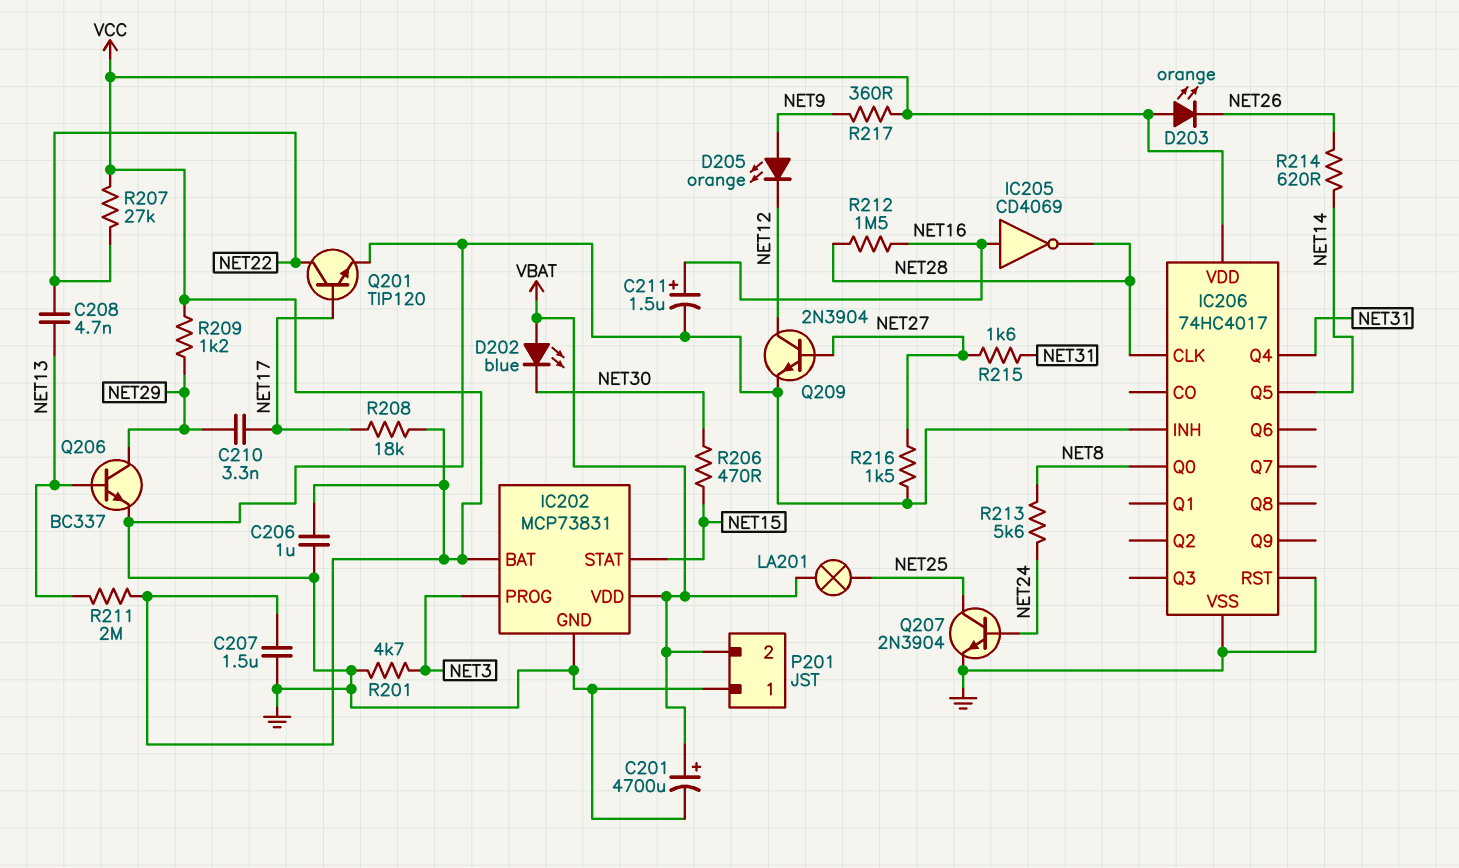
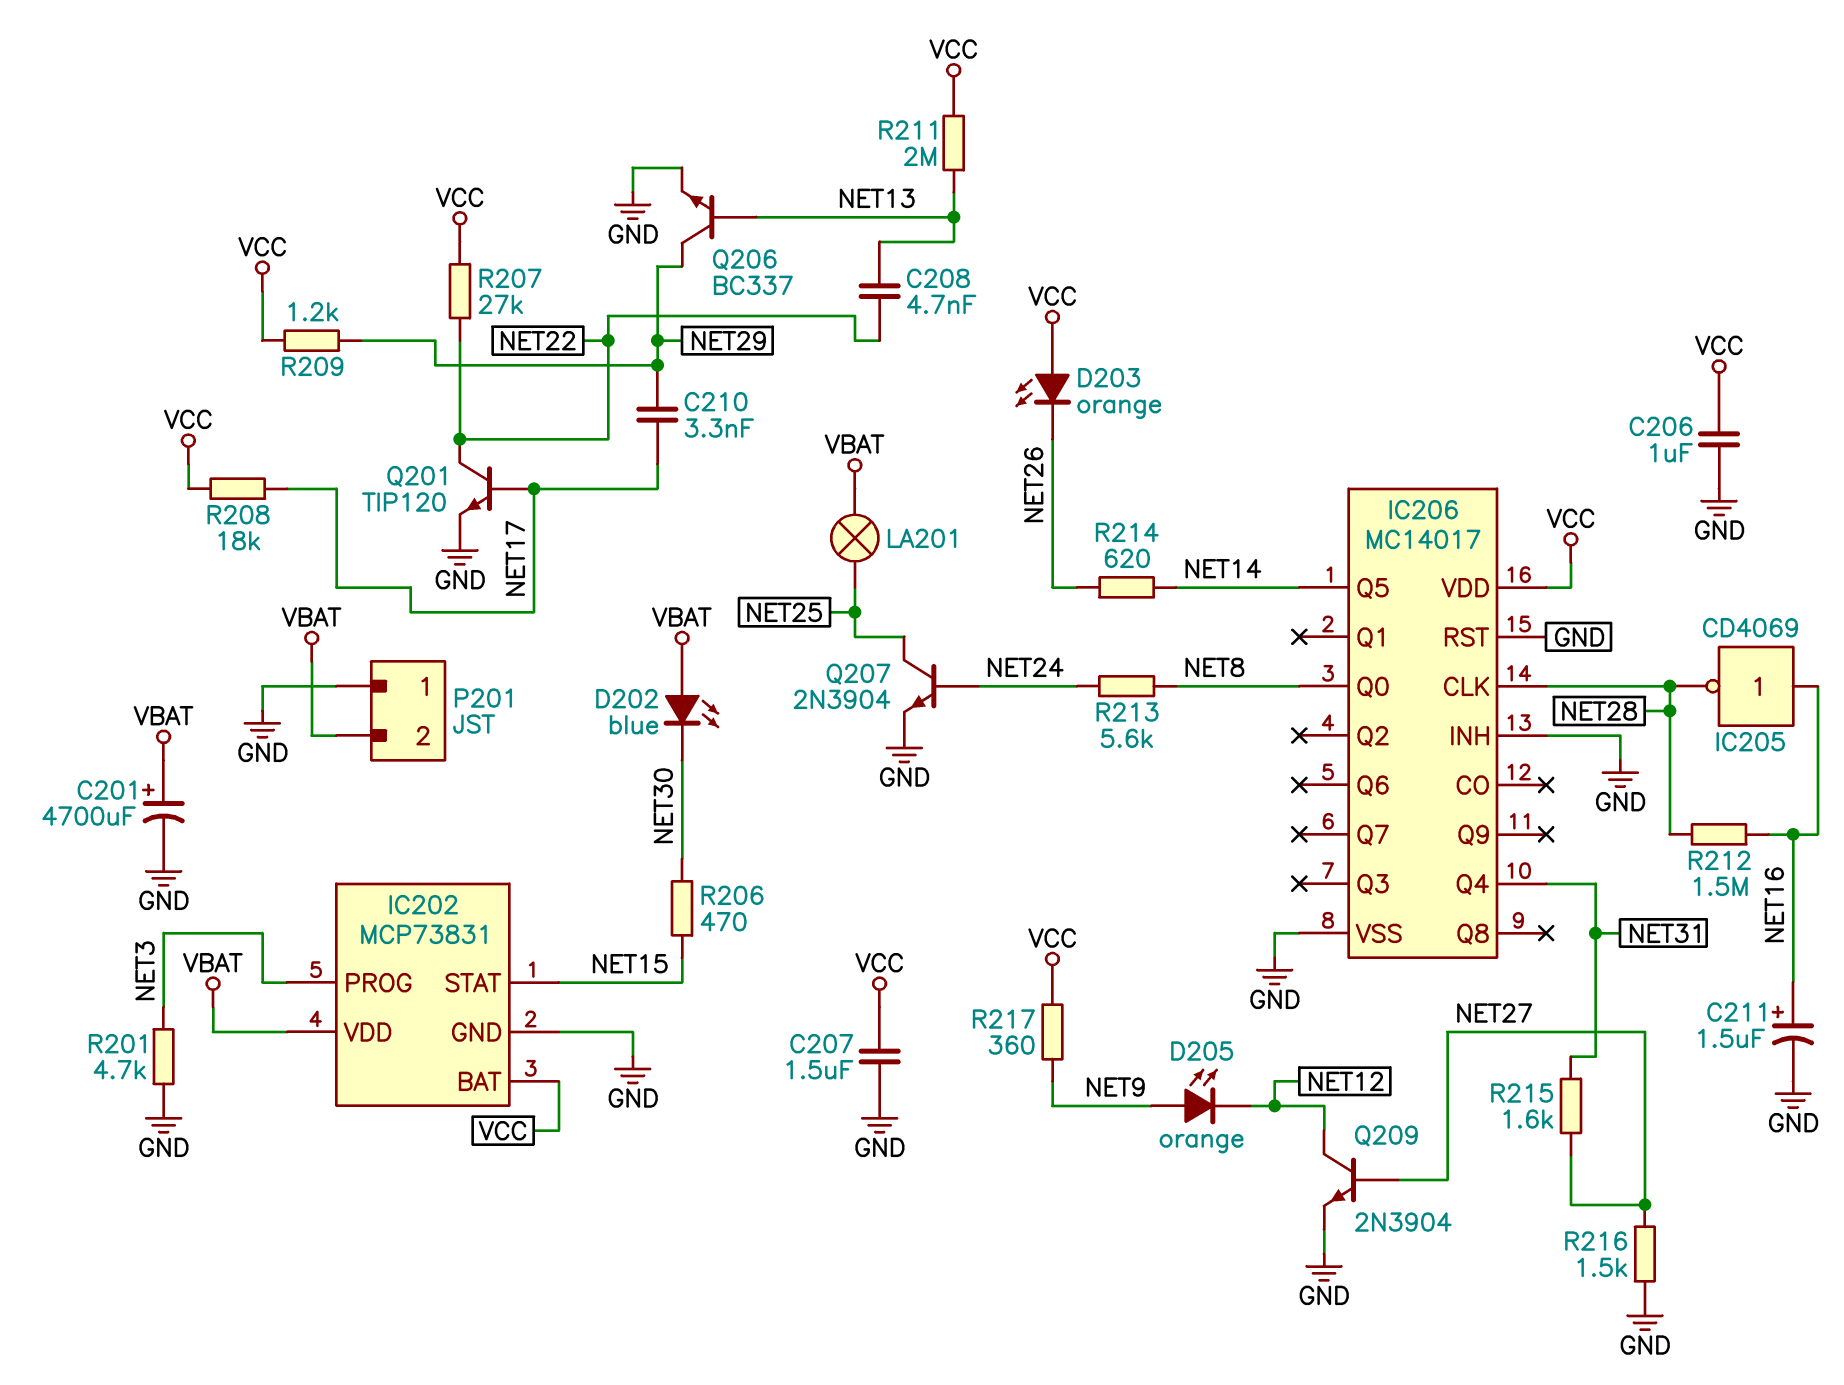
IC206: 74HC4017 -> MC14017

